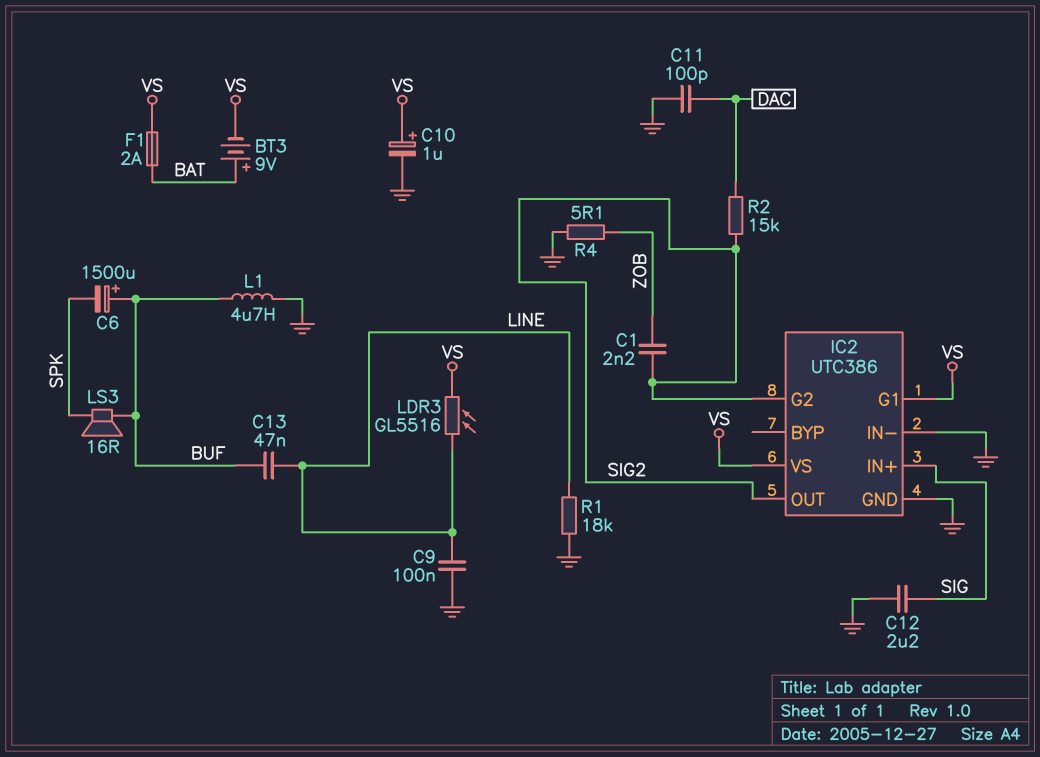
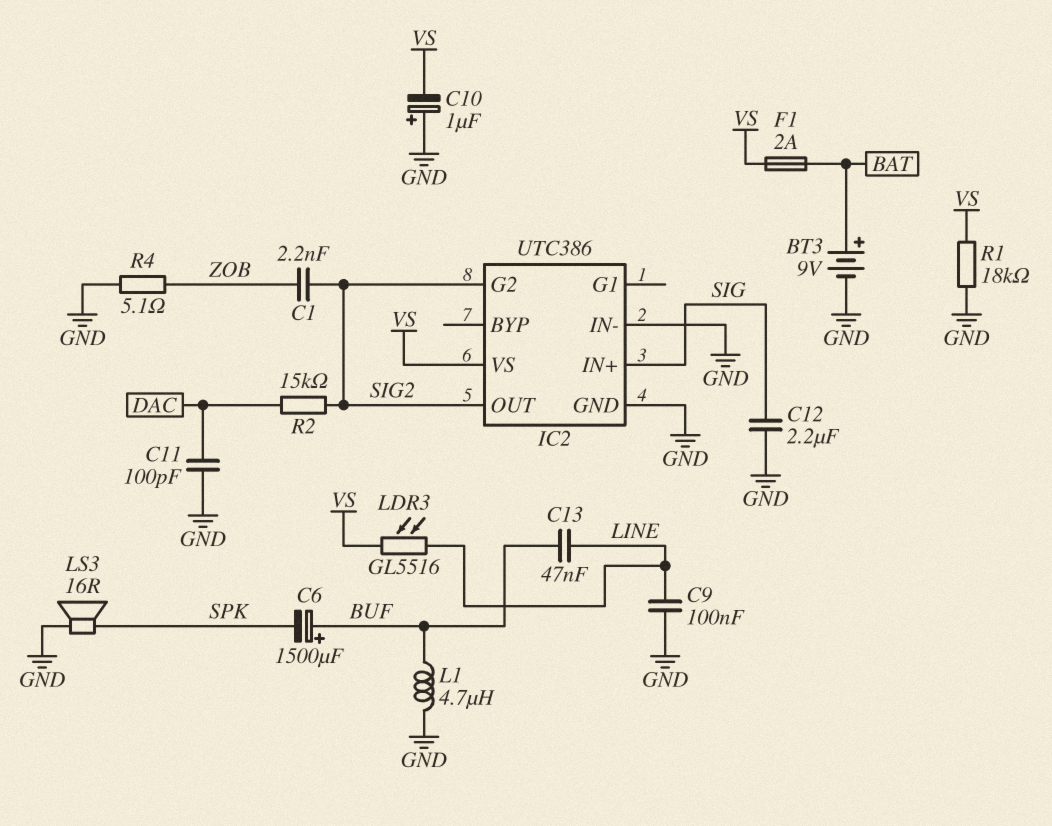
BT3: 9V (plus BAT, minus VS) -> 9V (plus BAT, minus GND)
C10: 1uF (plus VS, minus GND) -> 1uF (plus GND, minus VS)
IC2 pin G1: VS -> none
LS3: speaker 16R (BUF, SPK) -> speaker 16R (GND, SPK)
R1: 18k (GND, LINE) -> 18k (GND, VS)

